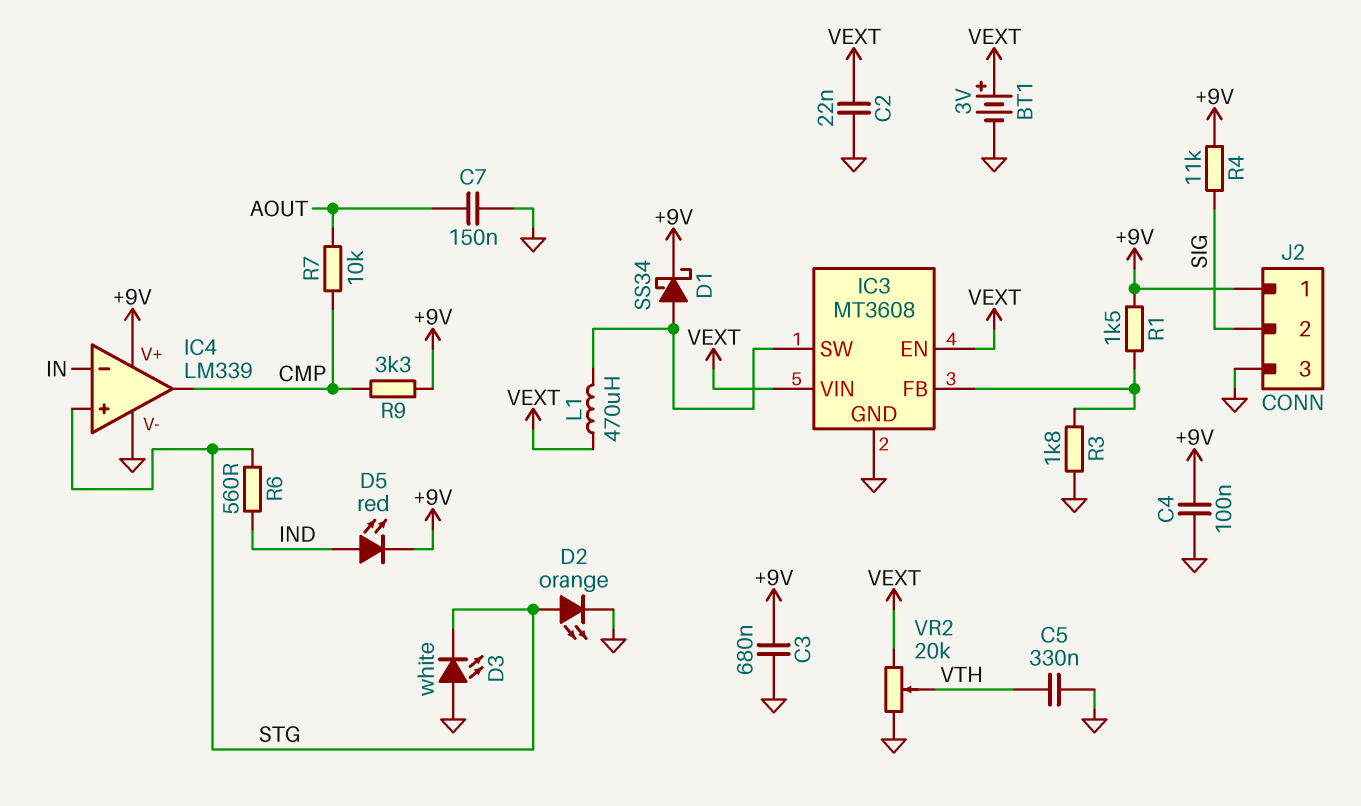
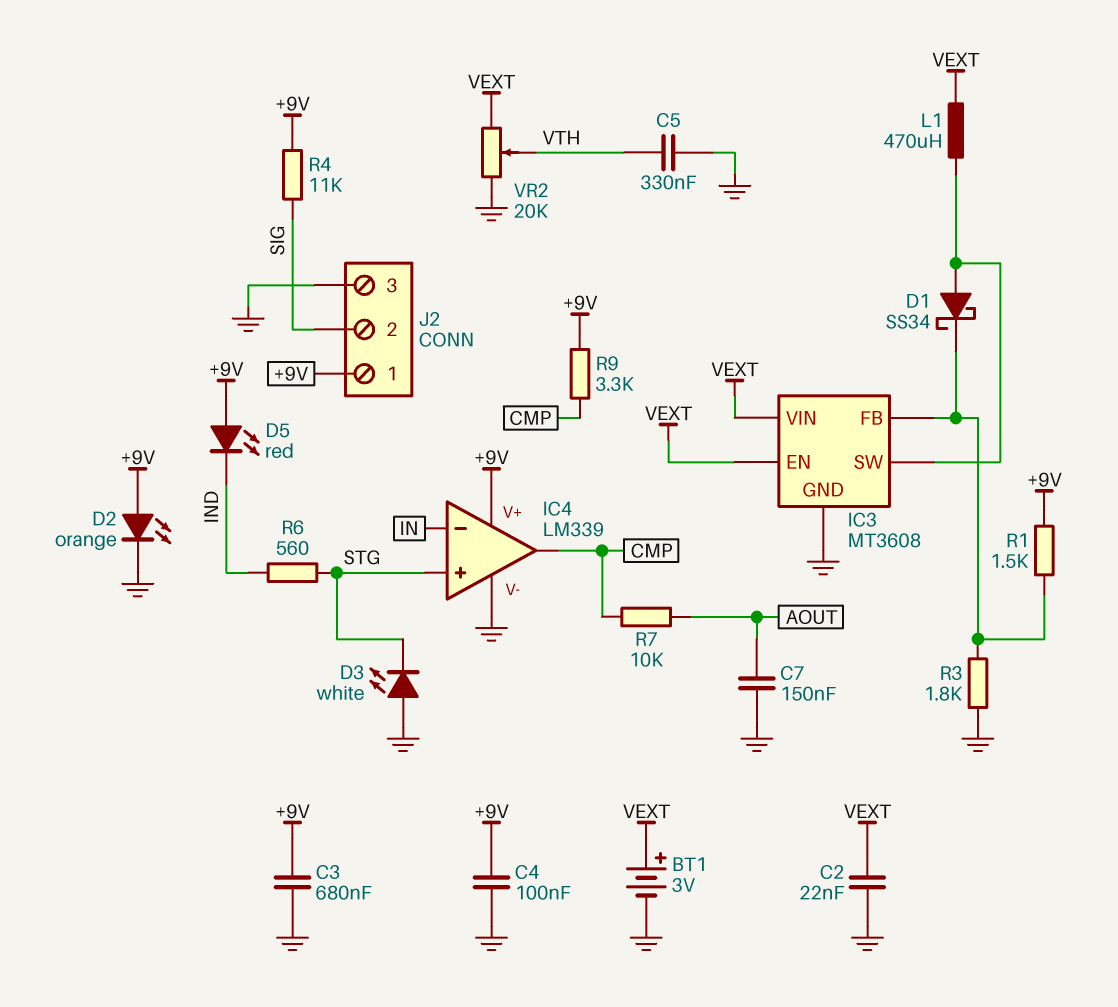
D1: schottky SS34 (A IC3/SW, K +9V) -> schottky SS34 (A IC3/SW, K IC3/FB)
D2: LED orange (A STG, K GND) -> LED orange (A +9V, K GND)
D5: LED red (A IND, K +9V) -> LED red (A +9V, K IND)

